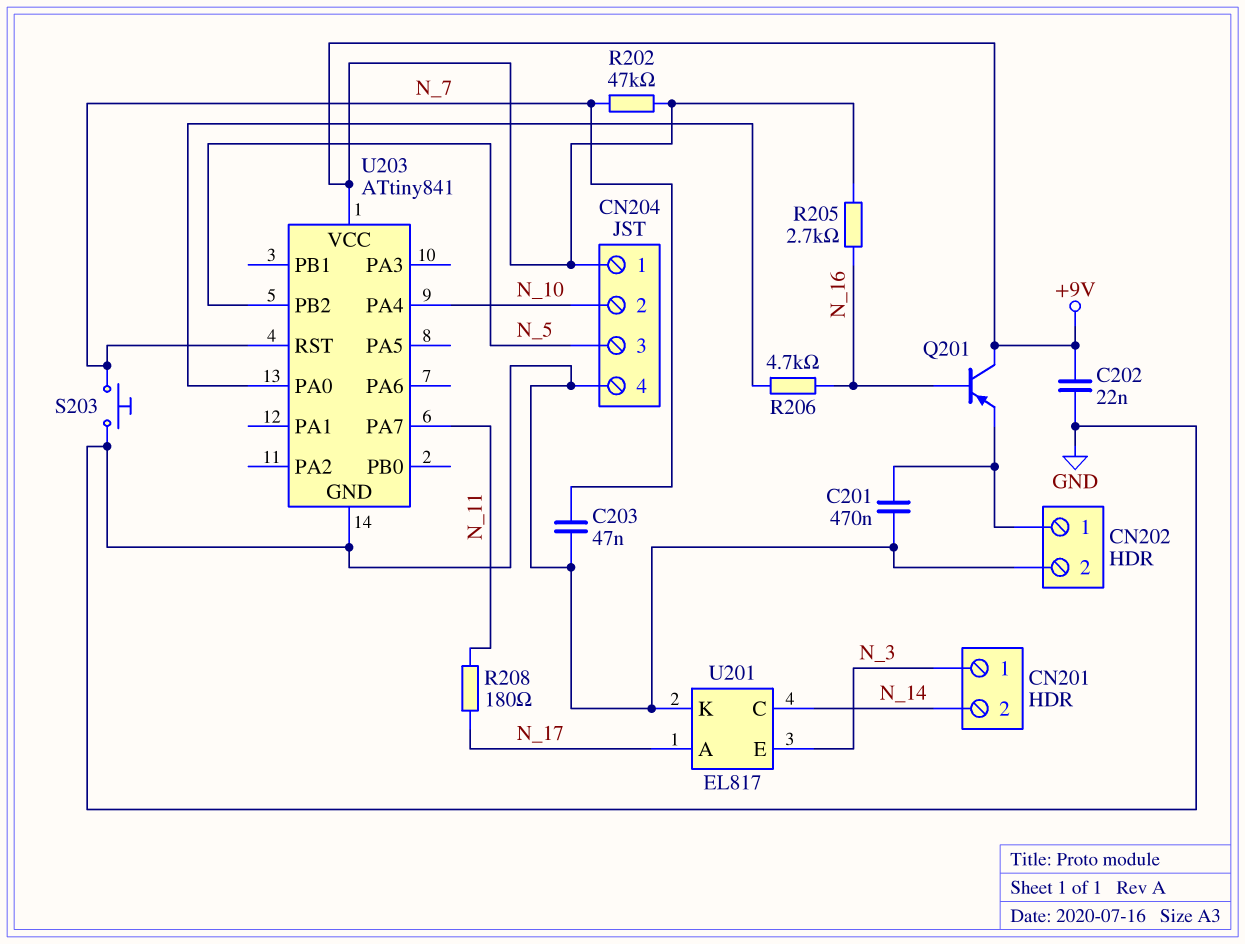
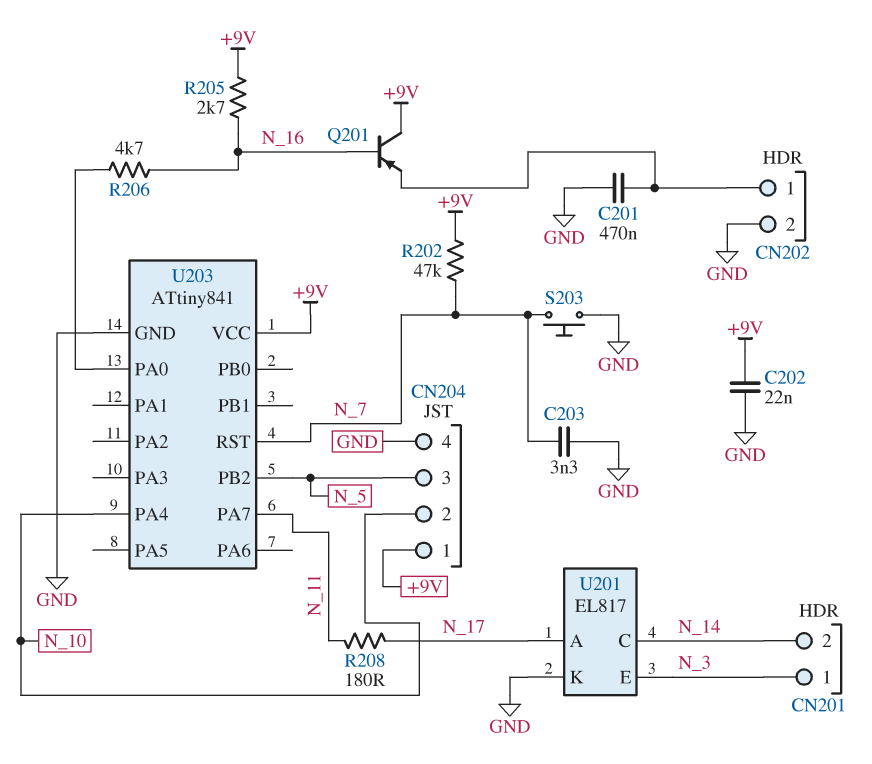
C203: 47nF (GND, N_7) -> 3.3nF (GND, N_7)

